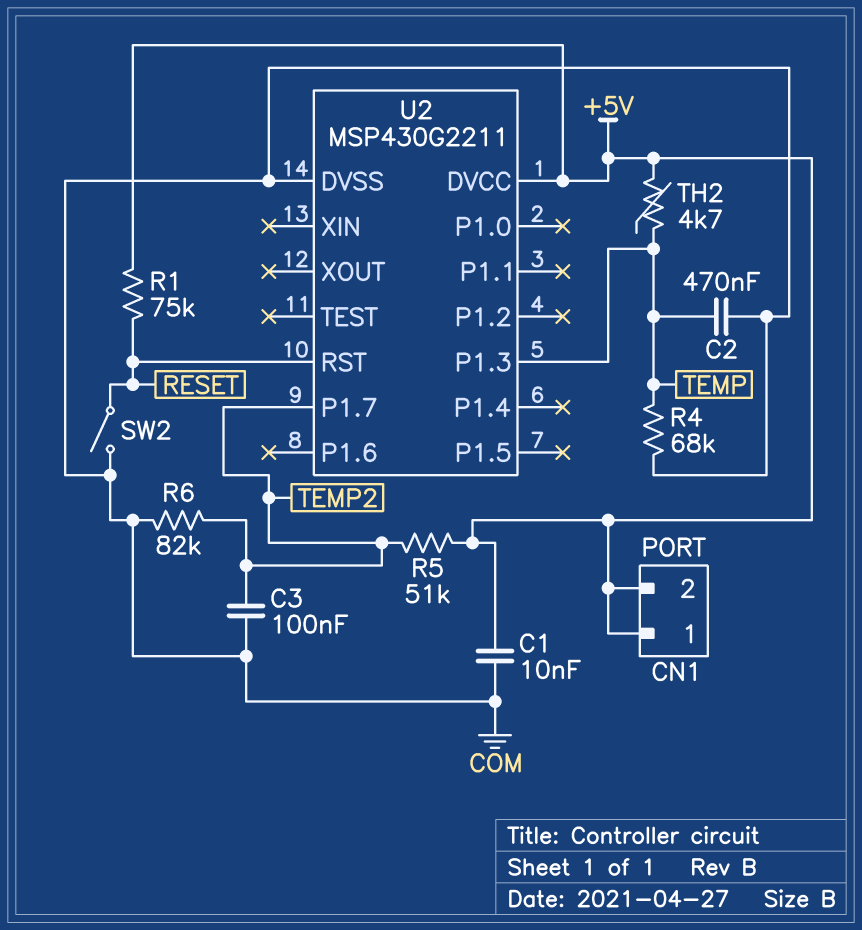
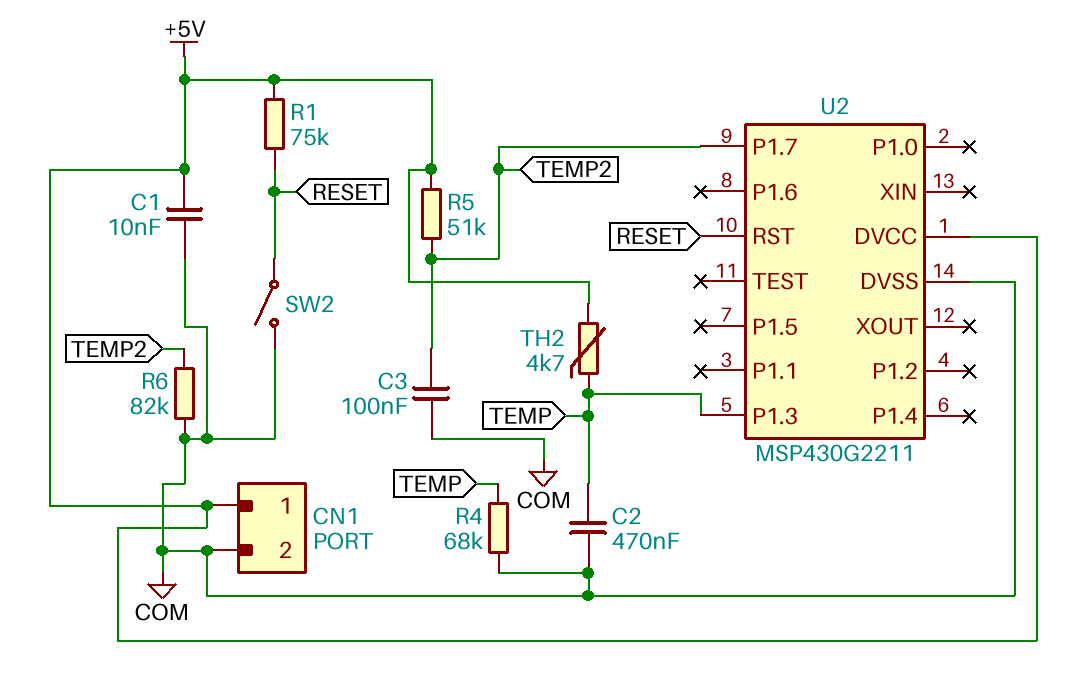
CN1 pin 2: +5V -> COM

